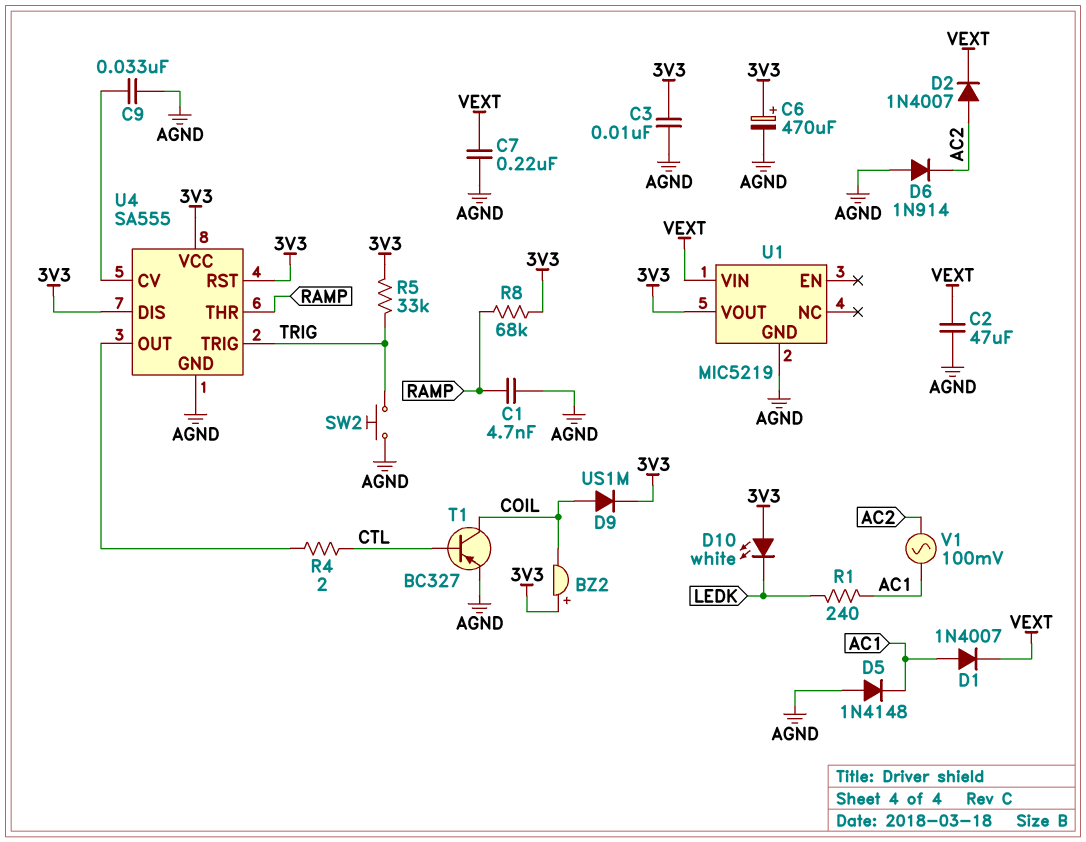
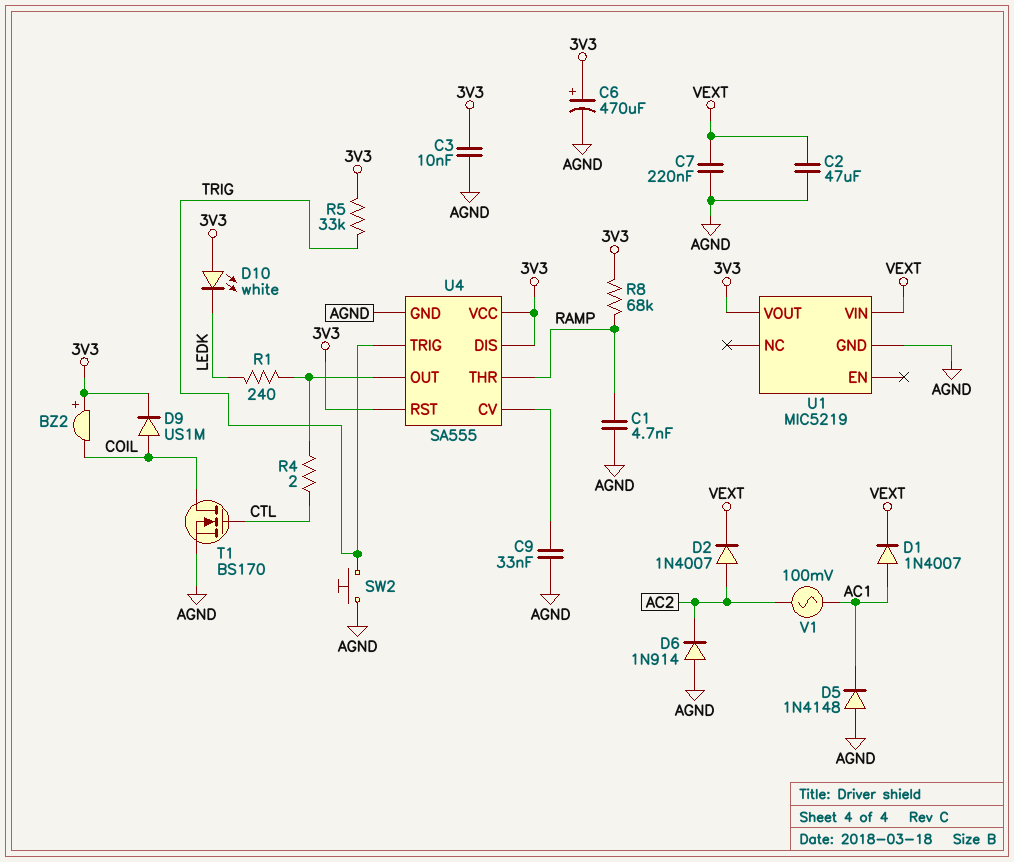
R1: 240 (AC1, LEDK) -> 240 (LEDK, U4/OUT)
T1: PNP BC327 (B CTL, C COIL, E AGND) -> NMOS BS170 (G CTL, D COIL, S AGND)

